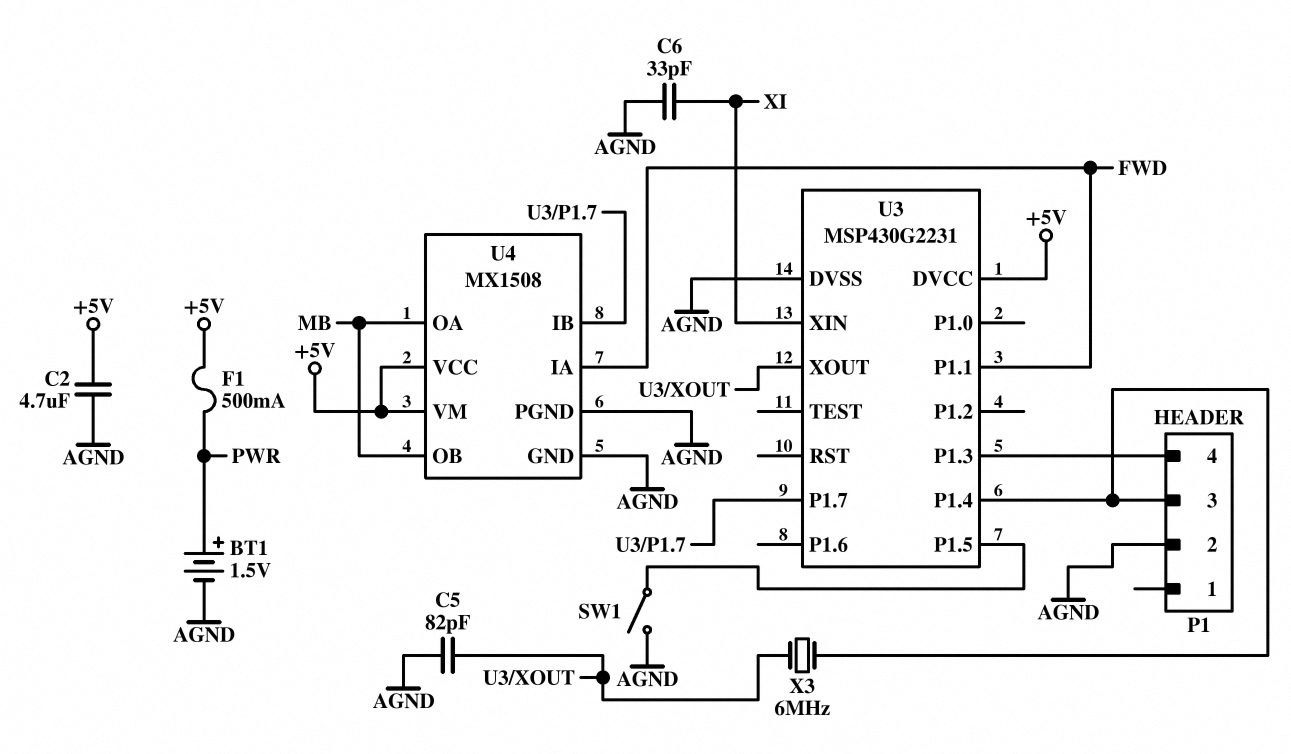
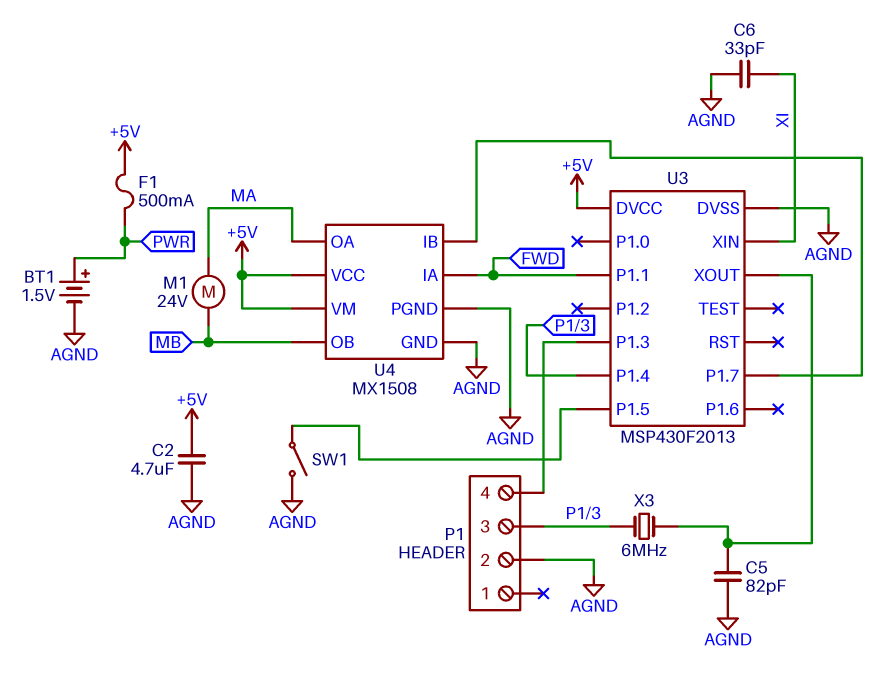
M1: none -> motor 24V (MA, MB)
U3: MSP430G2231 -> MSP430F2013
U4 pin OA: MB -> MA

